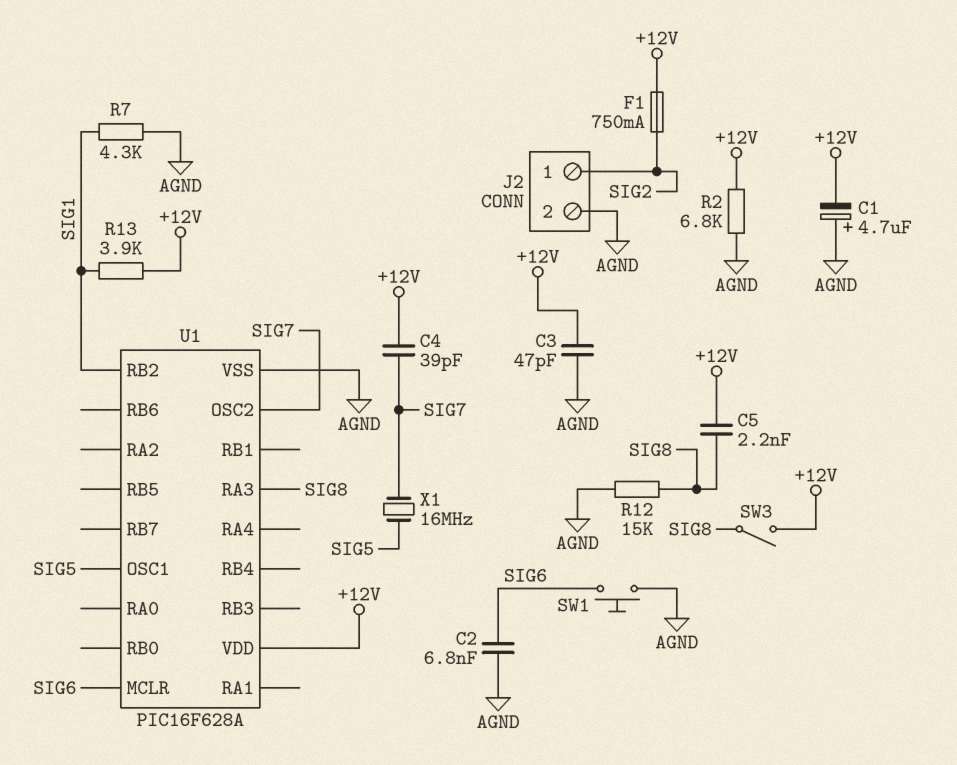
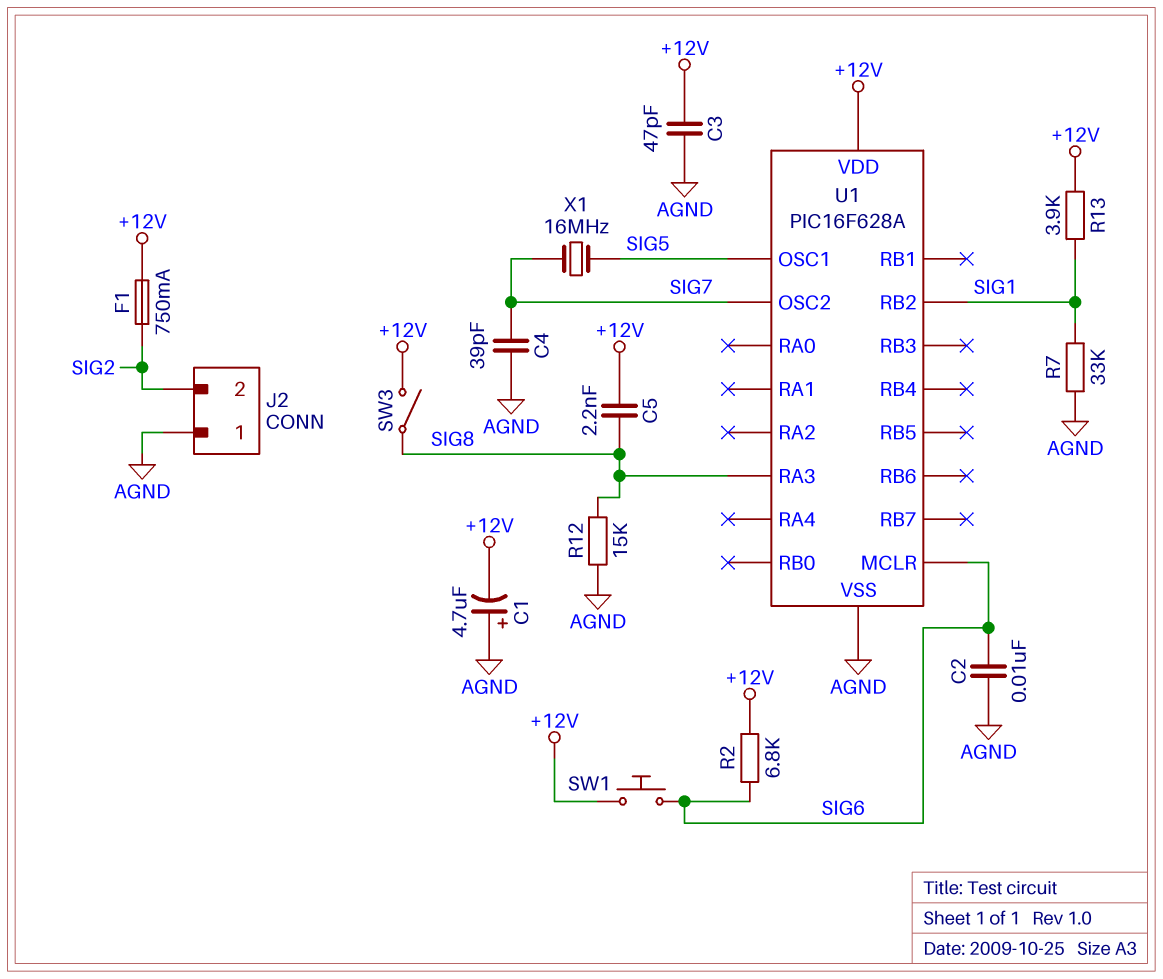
C2: 6.8nF (AGND, SIG6) -> 10nF (AGND, SIG6)
C4: 39pF (+12V, SIG7) -> 39pF (AGND, SIG7)
J2 pin 1: SIG2 -> AGND
J2 pin 2: AGND -> SIG2
R2: 6.8k (+12V, AGND) -> 6.8k (+12V, SIG6)
R7: 4.3k (AGND, SIG1) -> 33k (AGND, SIG1)
SW1: button (AGND, SIG6) -> button (+12V, SIG6)

